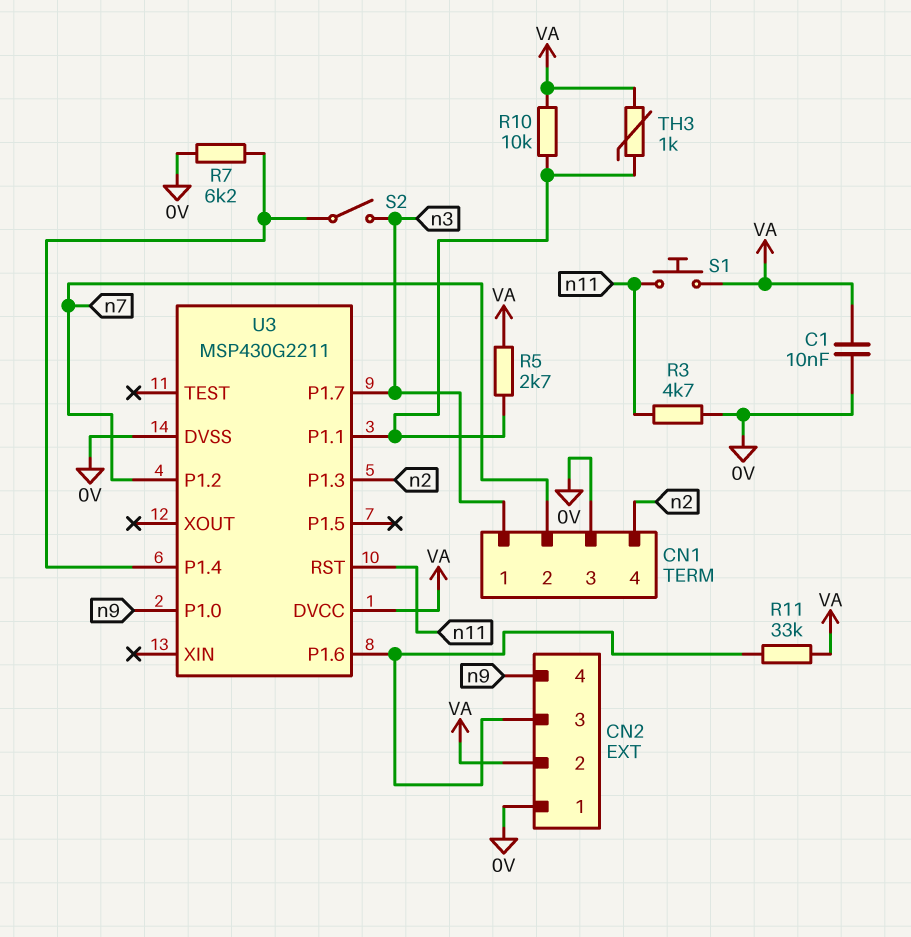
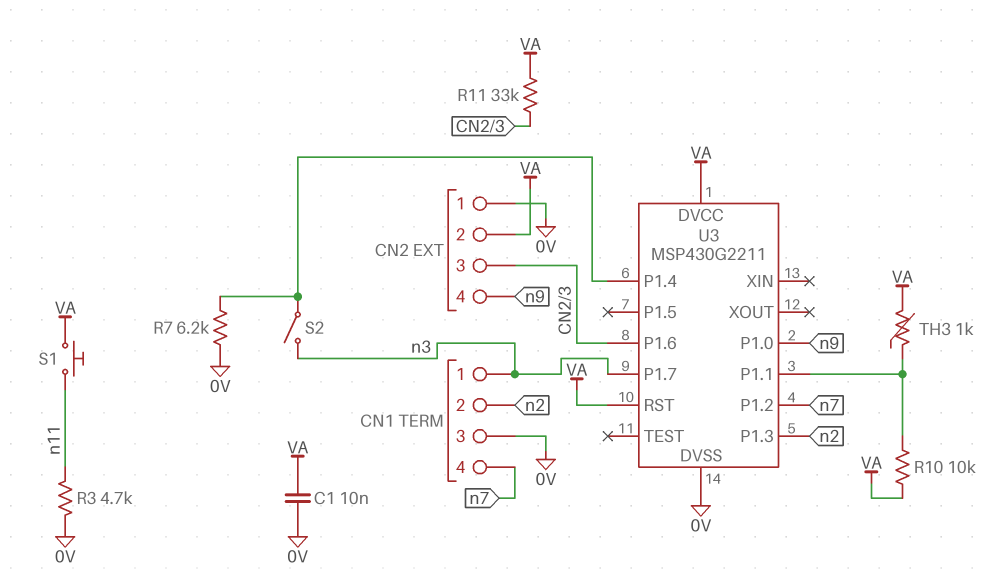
CN1 pin 2: n7 -> n2
CN1 pin 4: n2 -> n7
R5: 2.7k (U3/P1.1, VA) -> none
U3 pin RST: n11 -> VA

